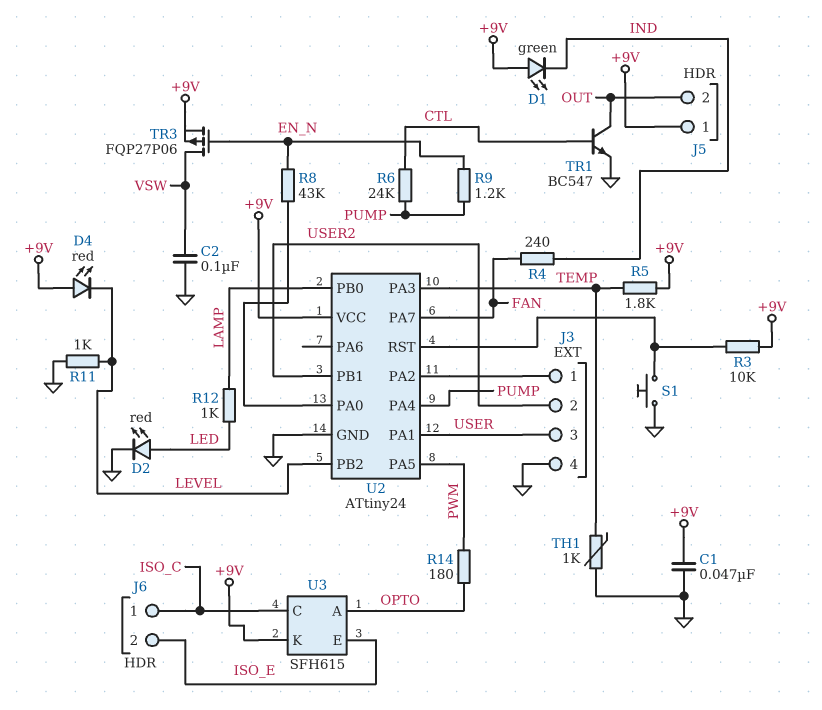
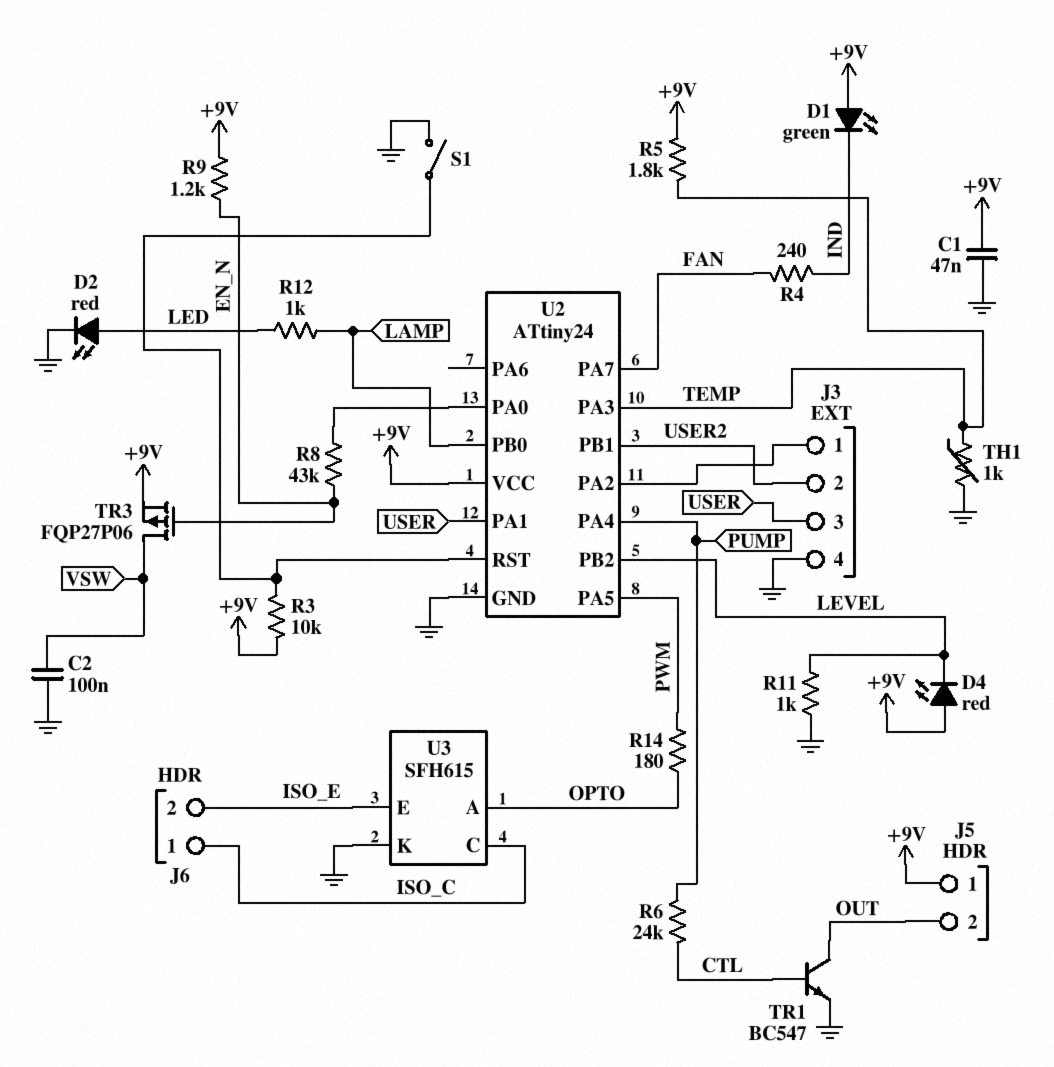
R9: 1.2k (EN_N, PUMP) -> 1.2k (+9V, EN_N)
S1: button (GND, U2/RST) -> switch (GND, U2/RST)
U3 pin K: +9V -> GND

